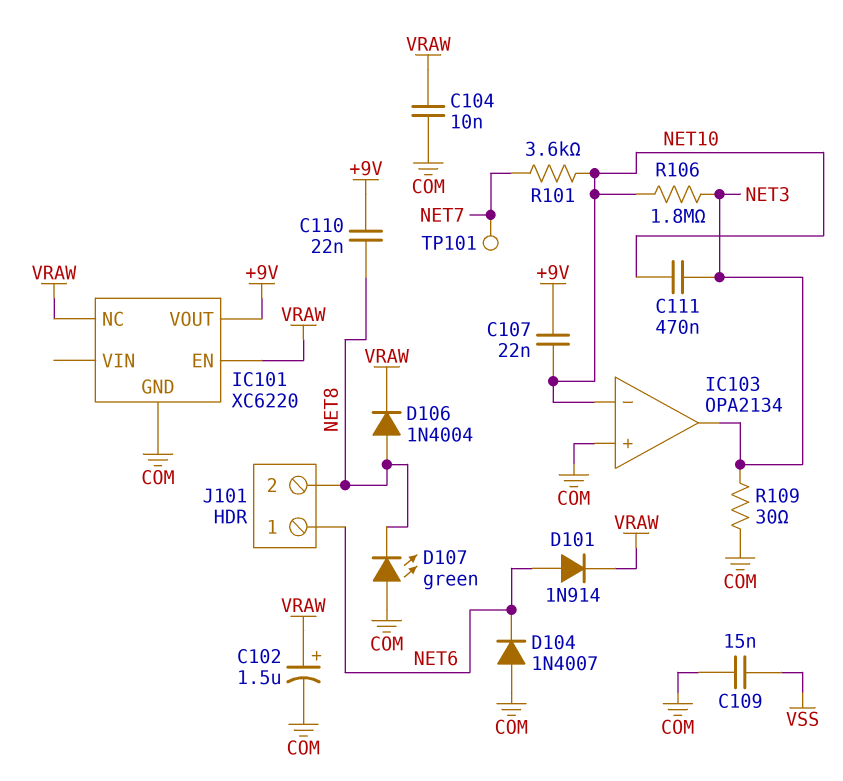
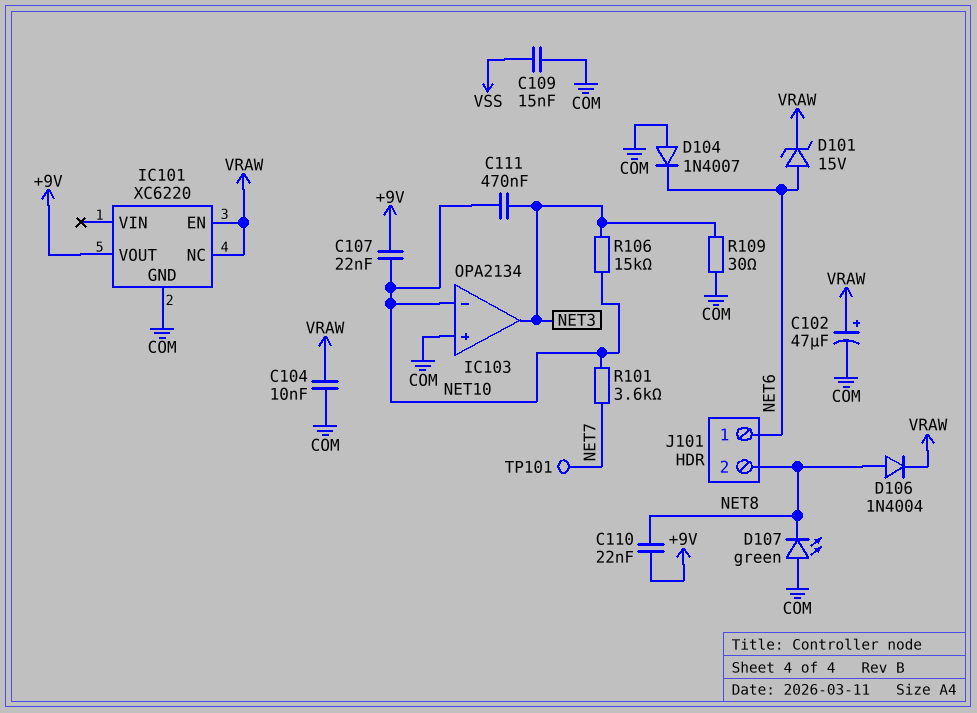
C102: 1.5uF (plus VRAW, minus COM) -> 47uF (plus VRAW, minus COM)
D101: diode 1N914 (A NET6, K VRAW) -> zener 15V (A NET6, K VRAW)
R106: 1.8M (NET3, NET10) -> 15k (NET3, NET10)

